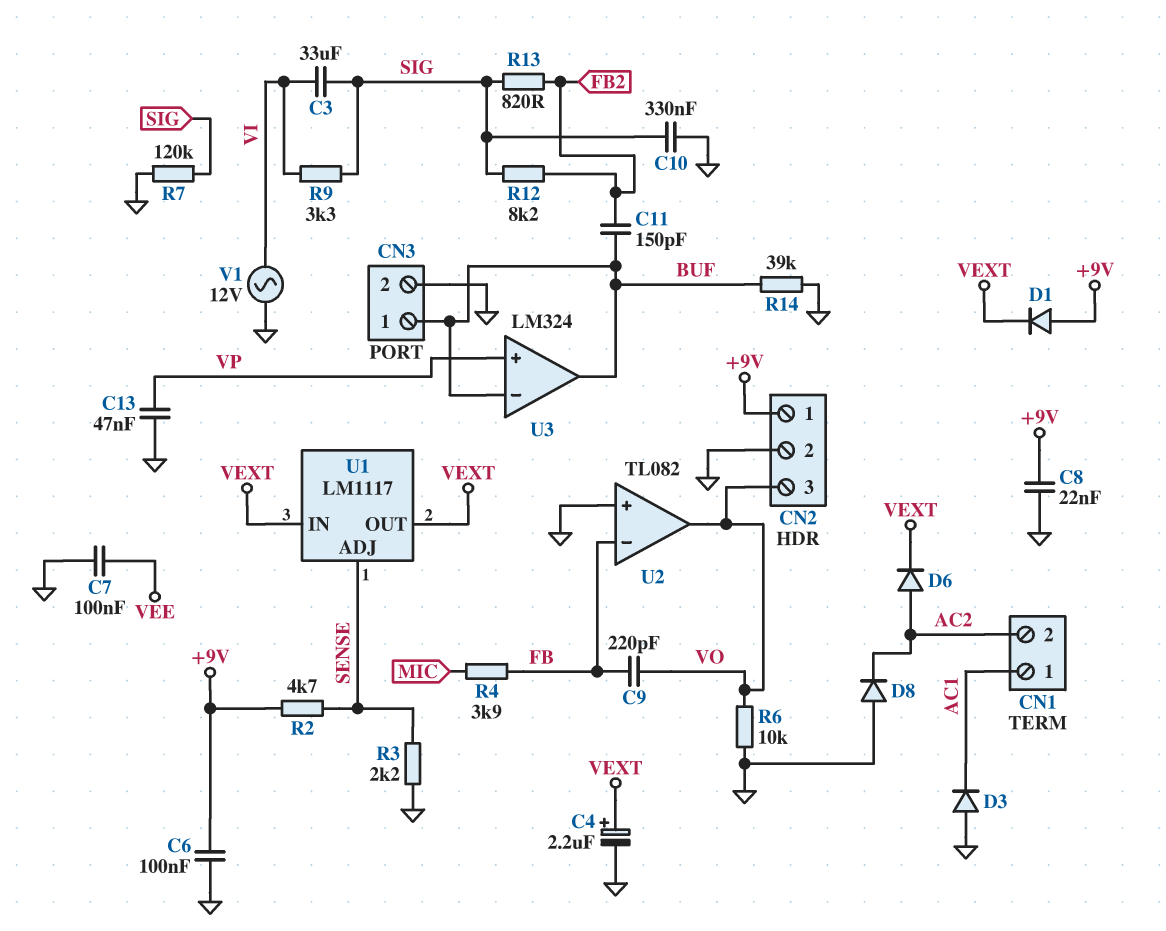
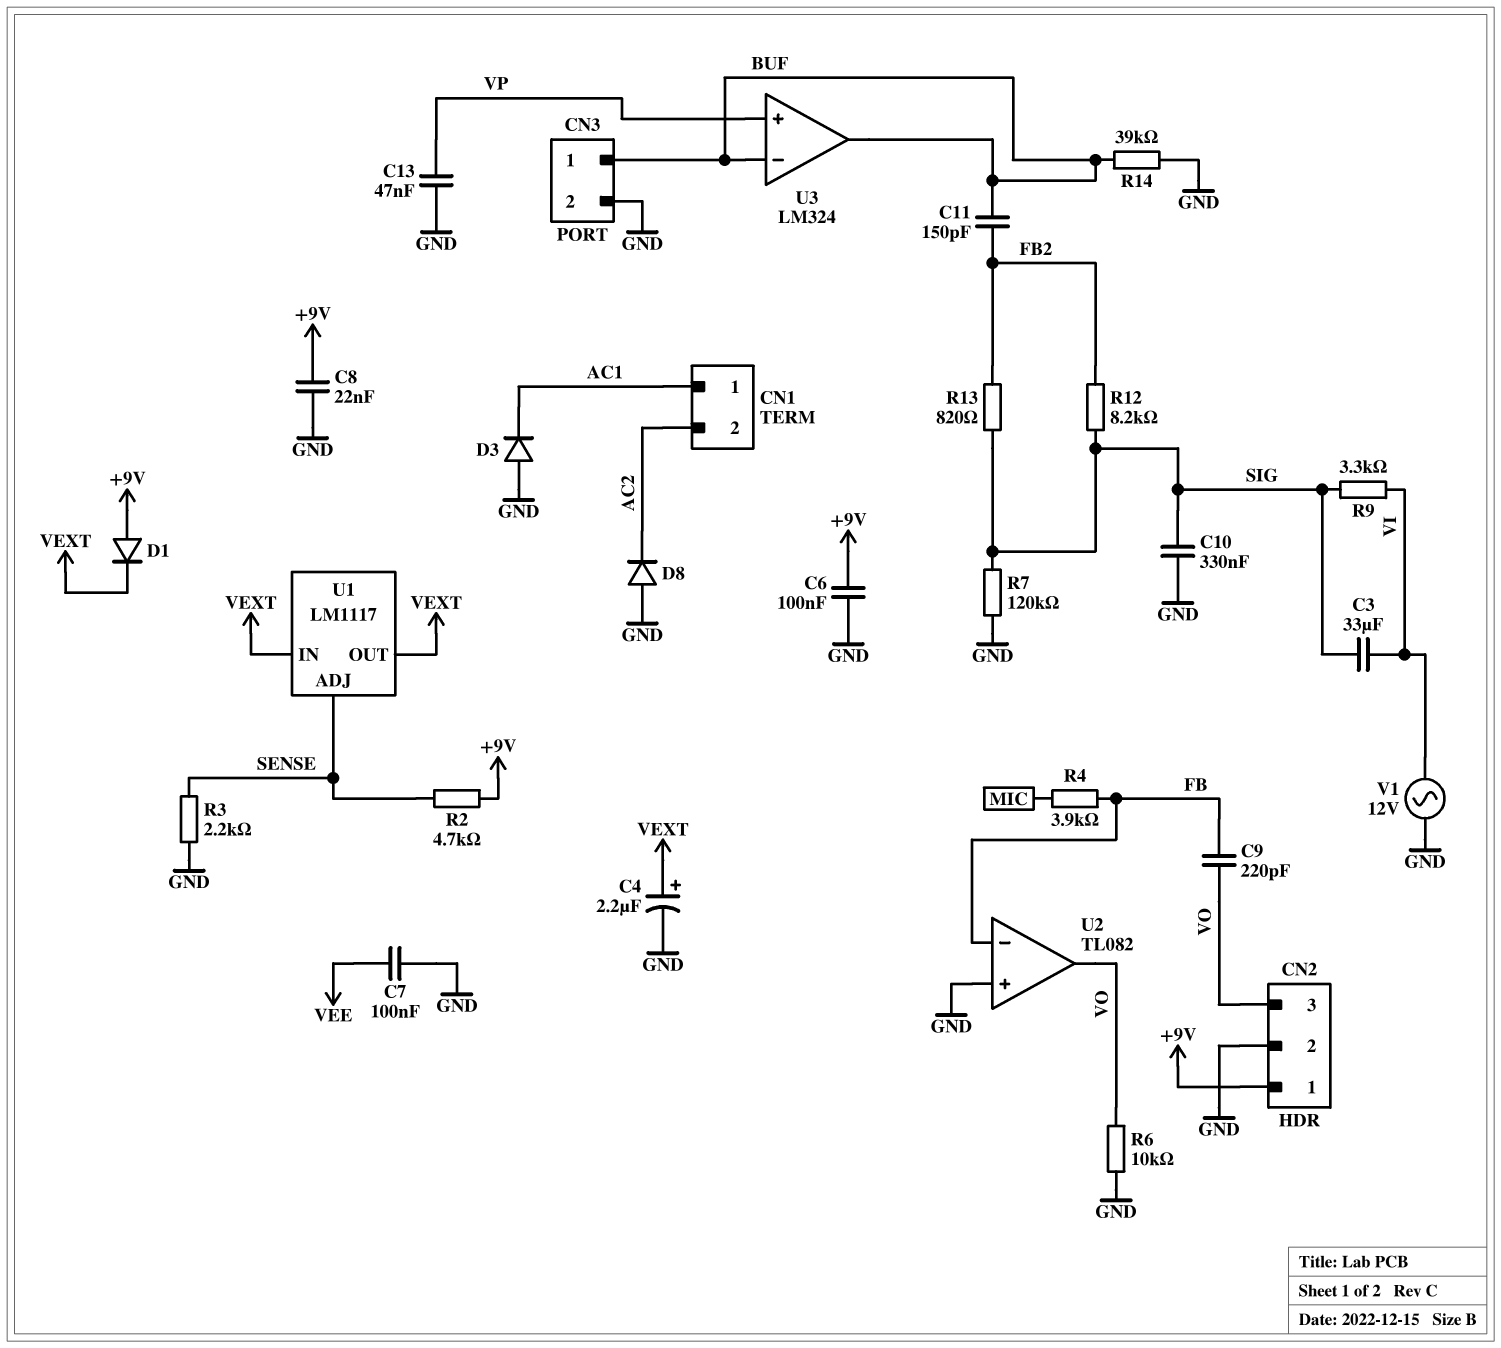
D6: diode (A AC2, K VEXT) -> none

